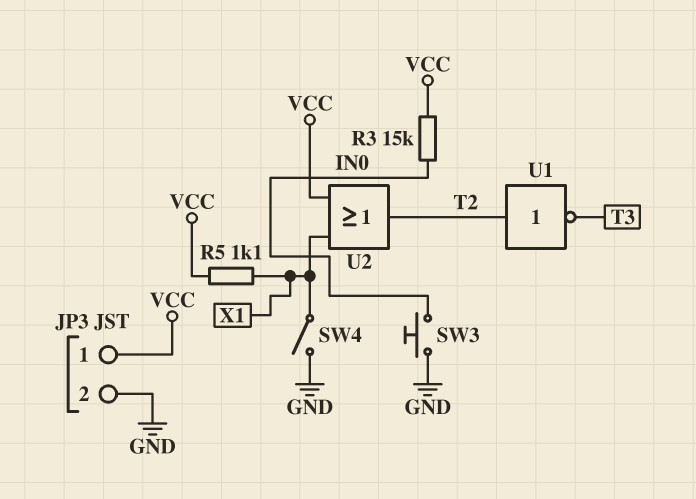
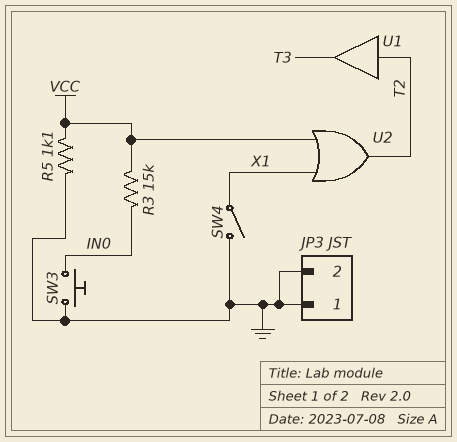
JP3 pin 1: VCC -> GND
R5: 1.1k (VCC, X1) -> 1.1k (GND, VCC)
U1: NOT (in T2, out T3) -> buffer (in T2, out T3)

